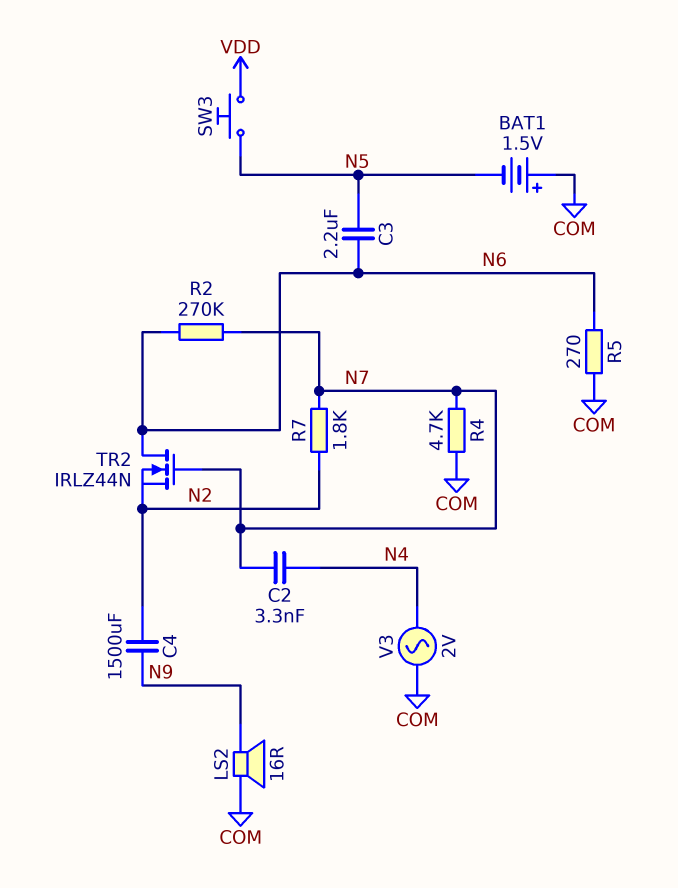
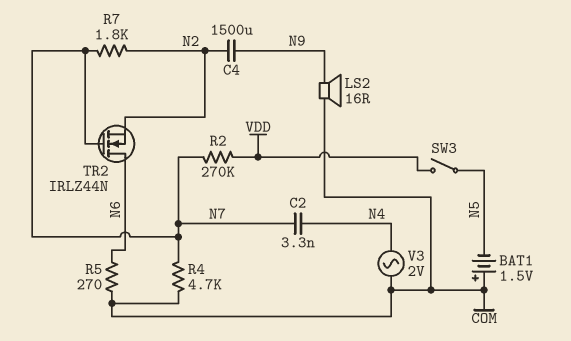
C3: 2.2uF (N5, N6) -> none
R2: 270k (N6, N7) -> 270k (N7, VDD)
SW3: button (N5, VDD) -> switch (N5, VDD)

